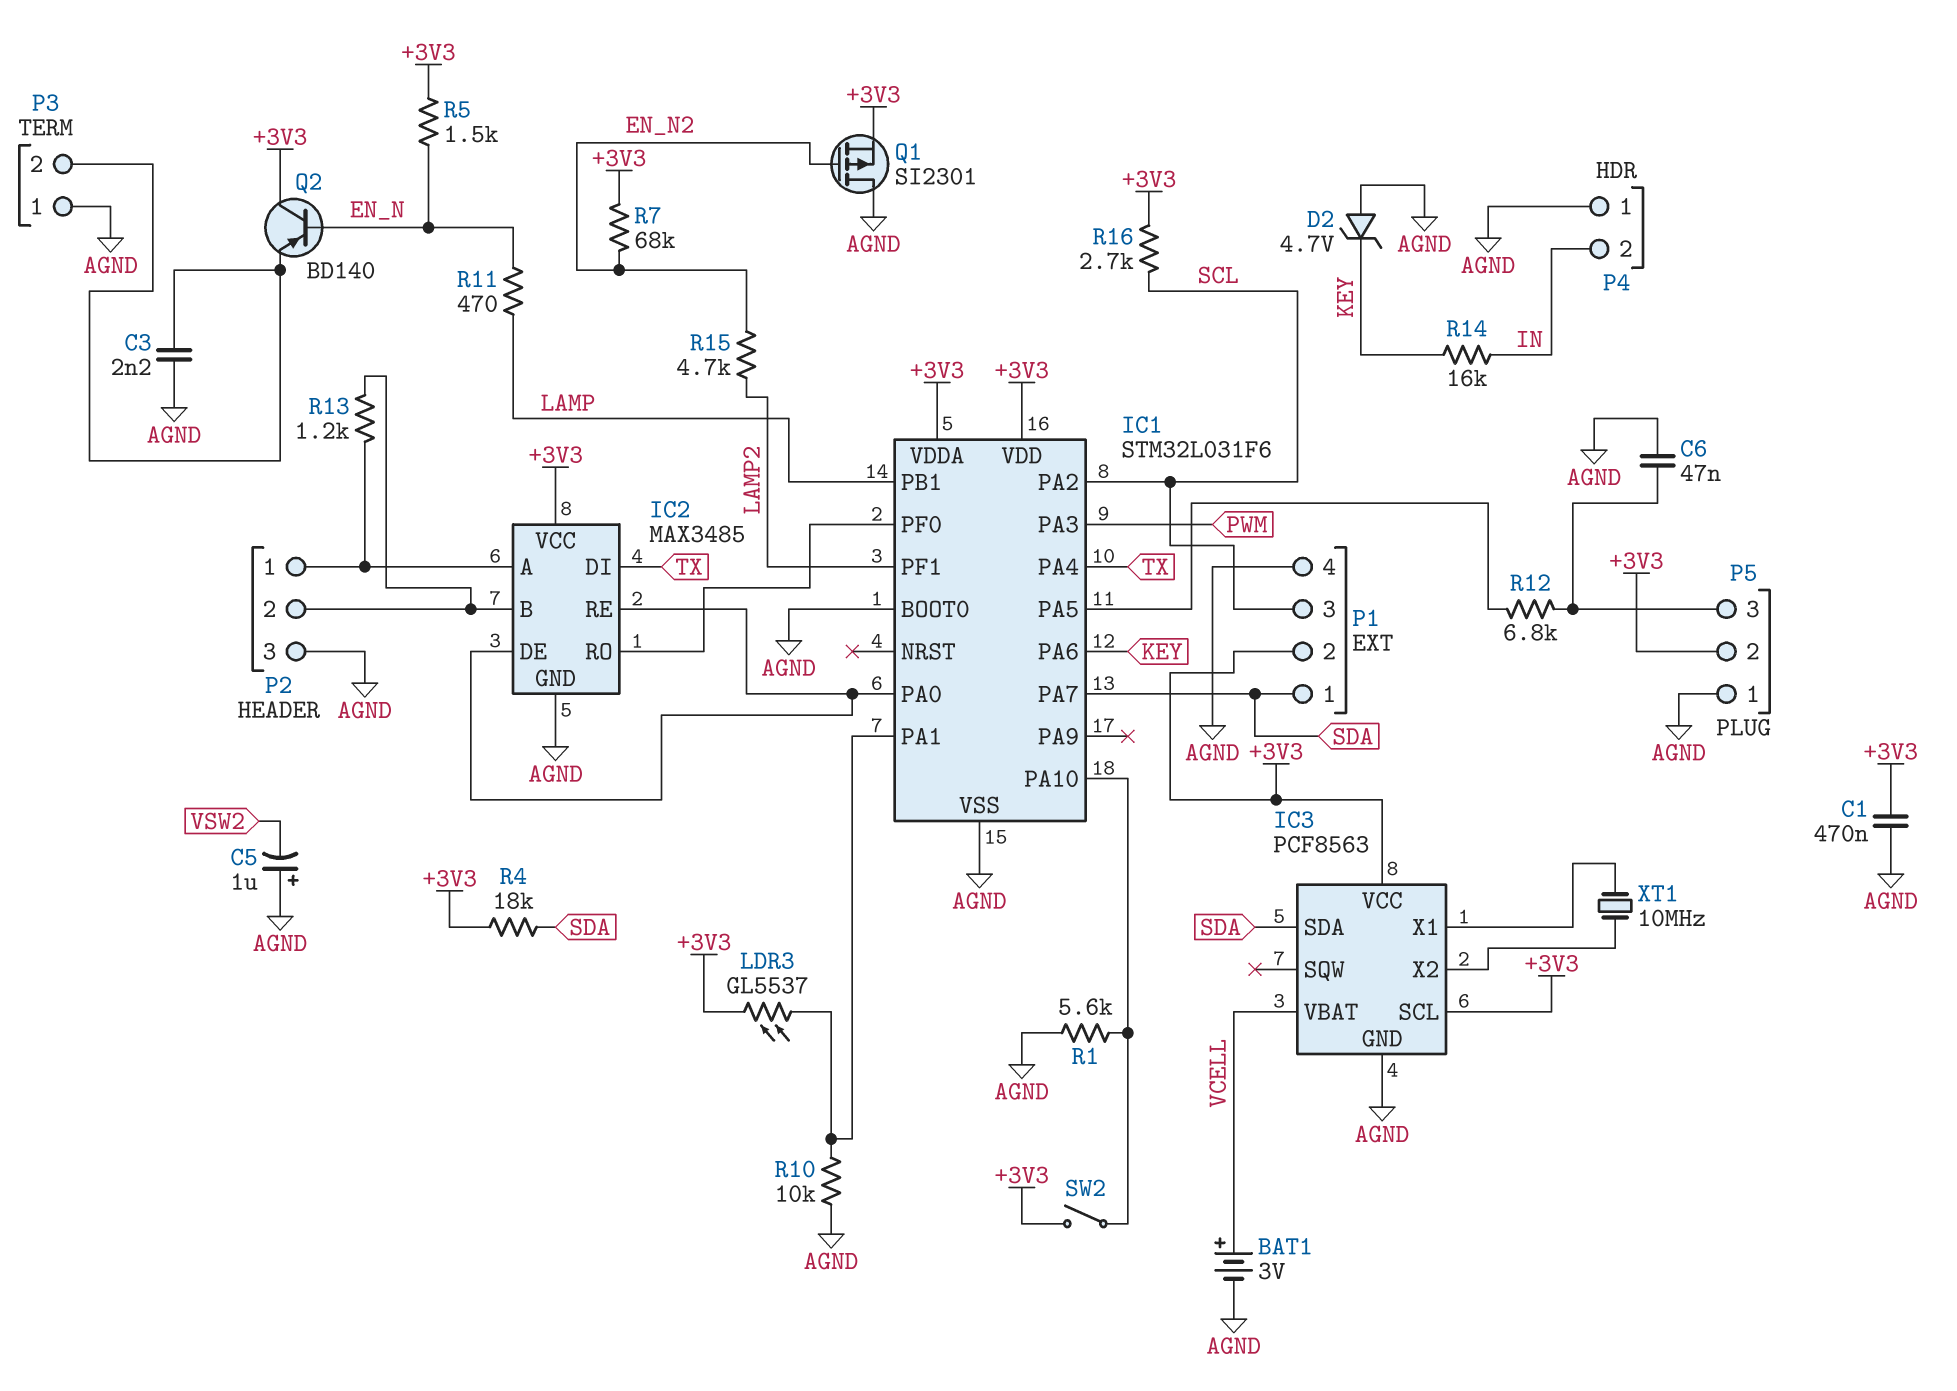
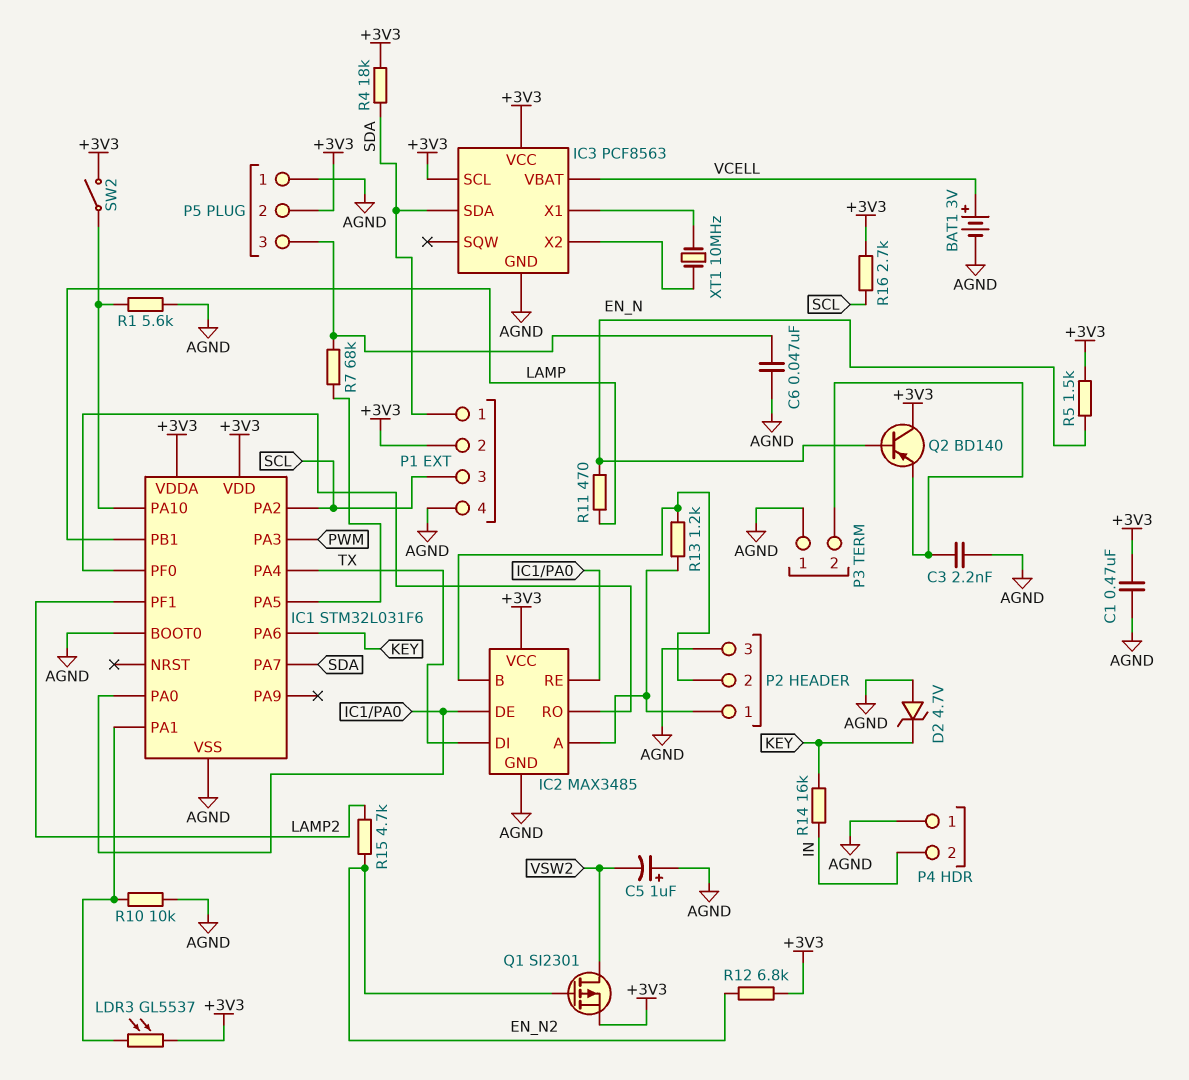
Q1: PMOS SI2301 (G EN_N2, D AGND, S +3V3) -> PMOS SI2301 (G EN_N2, D VSW2, S +3V3)
R7: 68k (+3V3, EN_N2) -> 68k (IC1/PA5, P5/3)
R12: 6.8k (IC1/PA5, P5/3) -> 6.8k (+3V3, EN_N2)

